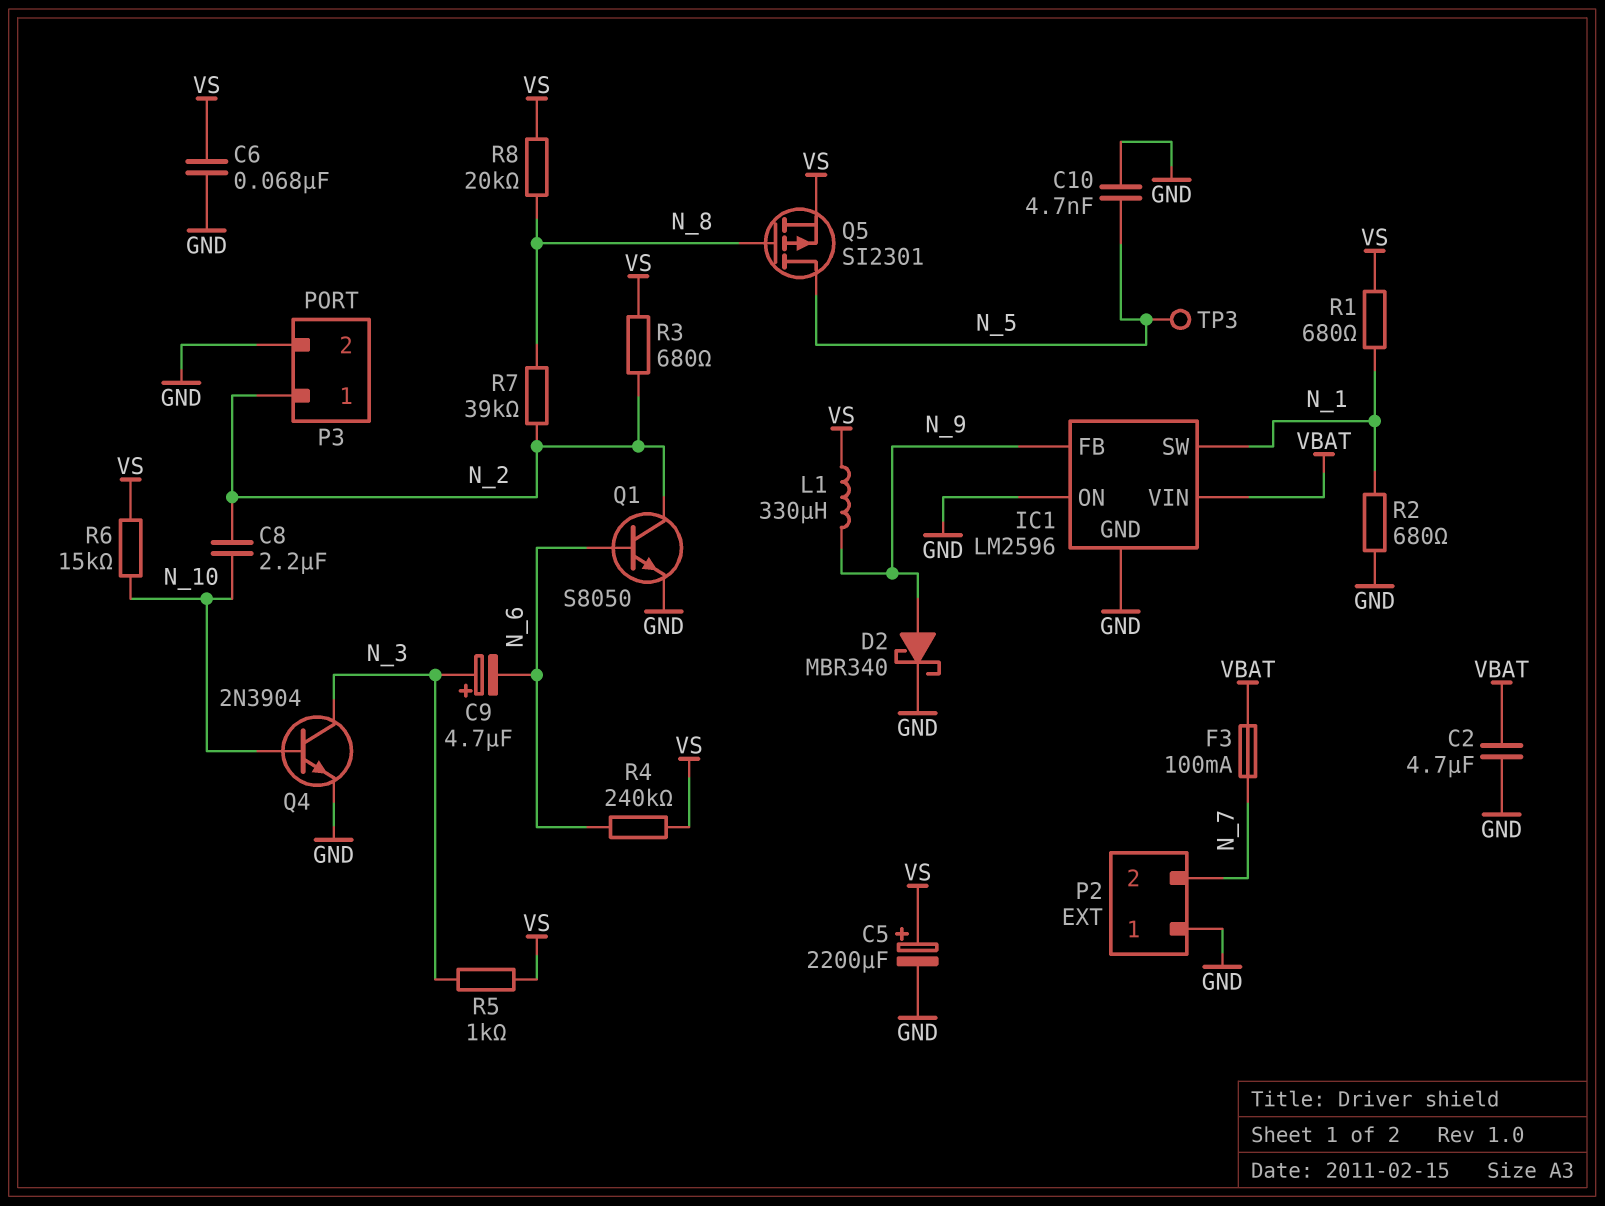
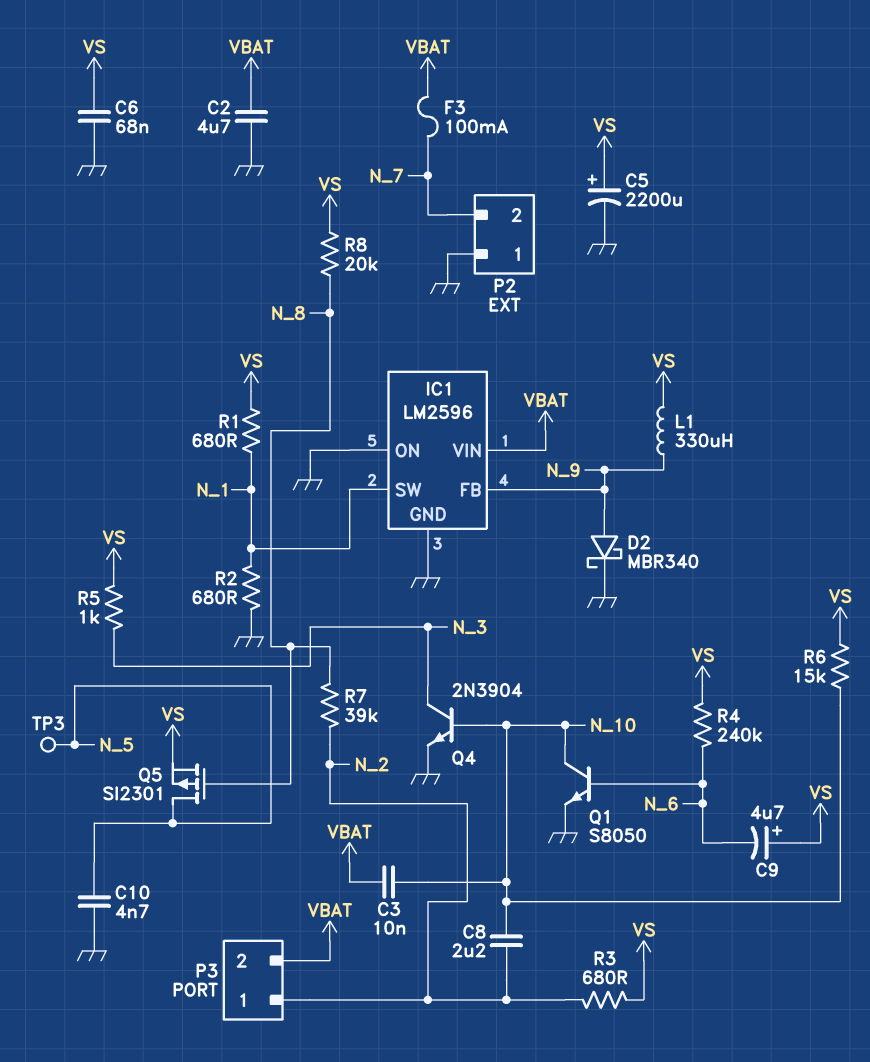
C3: none -> 10nF (N_10, VBAT)
C9: 4.7uF (plus N_3, minus N_6) -> 4.7uF (plus VS, minus N_6)
P3 pin 2: GND -> VBAT
Q1: NPN S8050 (B N_6, C N_2, E GND) -> NPN S8050 (B N_6, C N_10, E GND)

